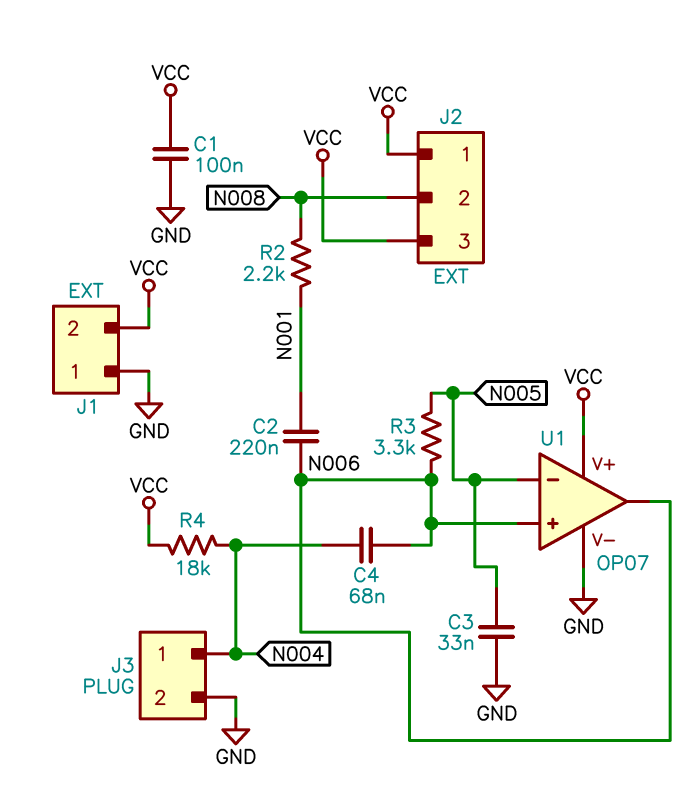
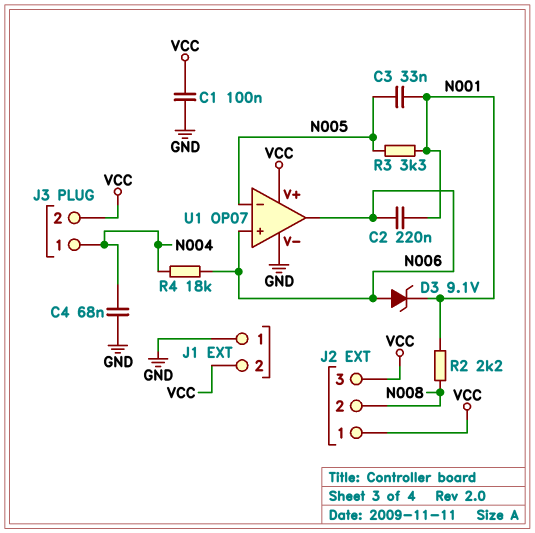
C3: 33nF (GND, N005) -> 33nF (N001, N005)
C4: 68nF (N004, N006) -> 68nF (GND, N004)
D3: none -> zener 9.1V (A N006, K N001)
J3 pin 2: GND -> VCC
R3: 3.3k (N005, N006) -> 3.3k (N001, N005)
R4: 18k (N004, VCC) -> 18k (N004, N006)

